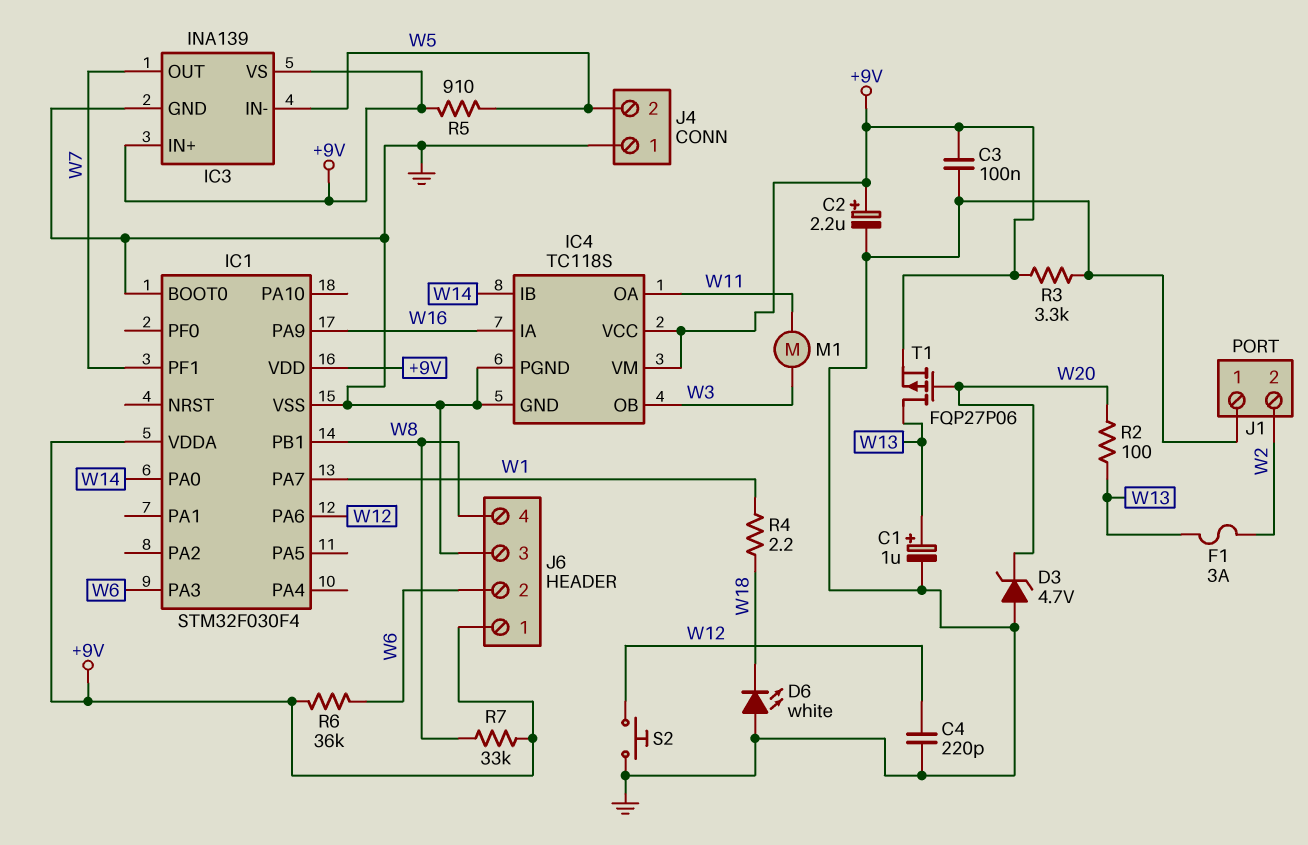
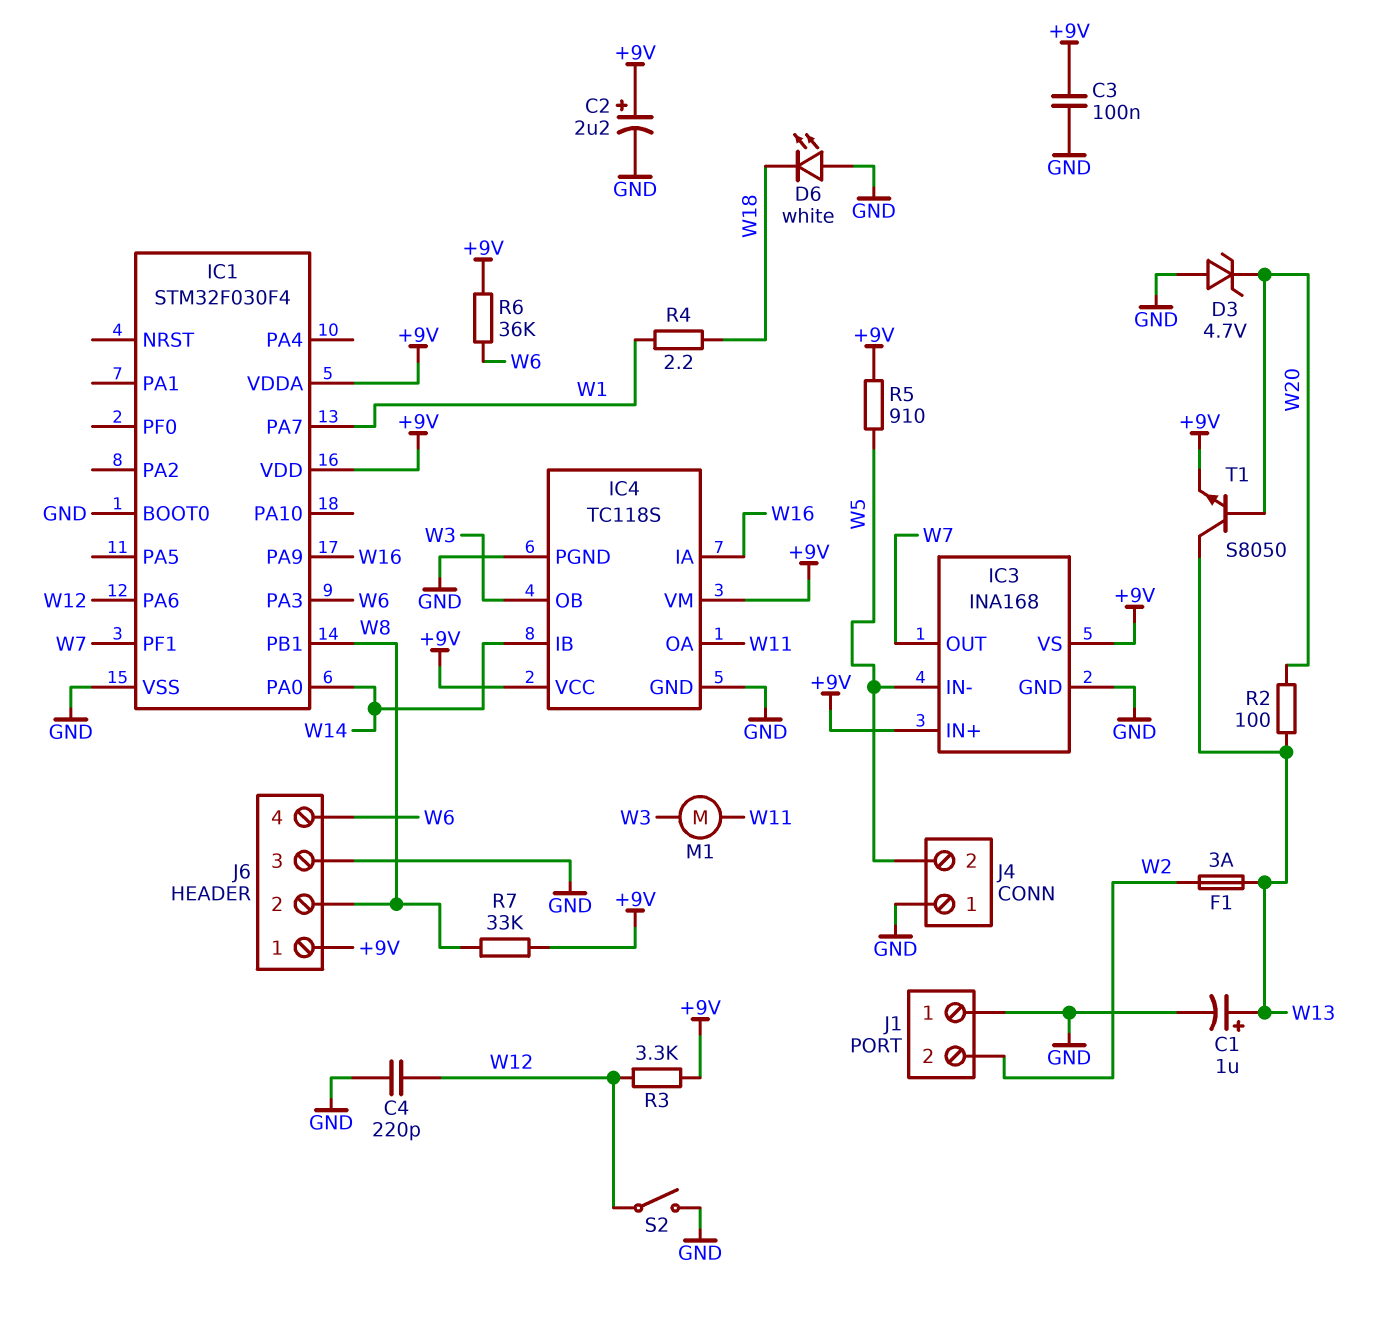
IC3: INA139 -> INA168
J6 pin 2: W6 -> W8
J6 pin 4: W8 -> W6
R3: 3.3k (+9V, GND) -> 3.3k (+9V, W12)
S2: button (GND, W12) -> switch (GND, W12)
T1: PMOS FQP27P06 (G W20, D W13, S +9V) -> NPN S8050 (B W20, C W13, E +9V)

